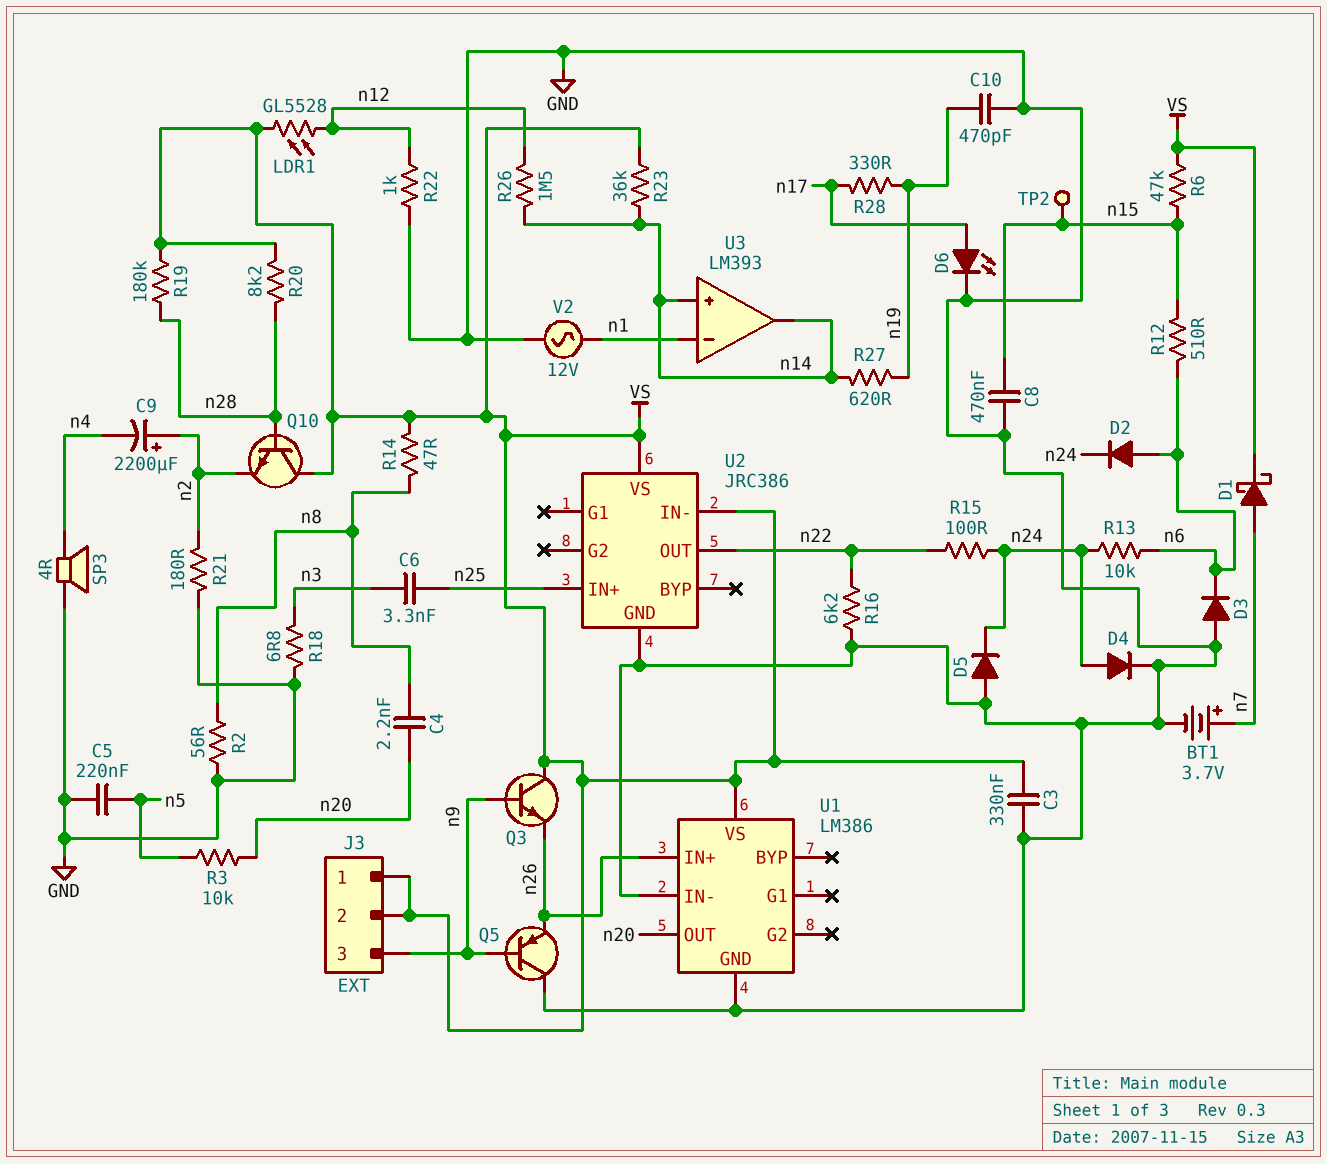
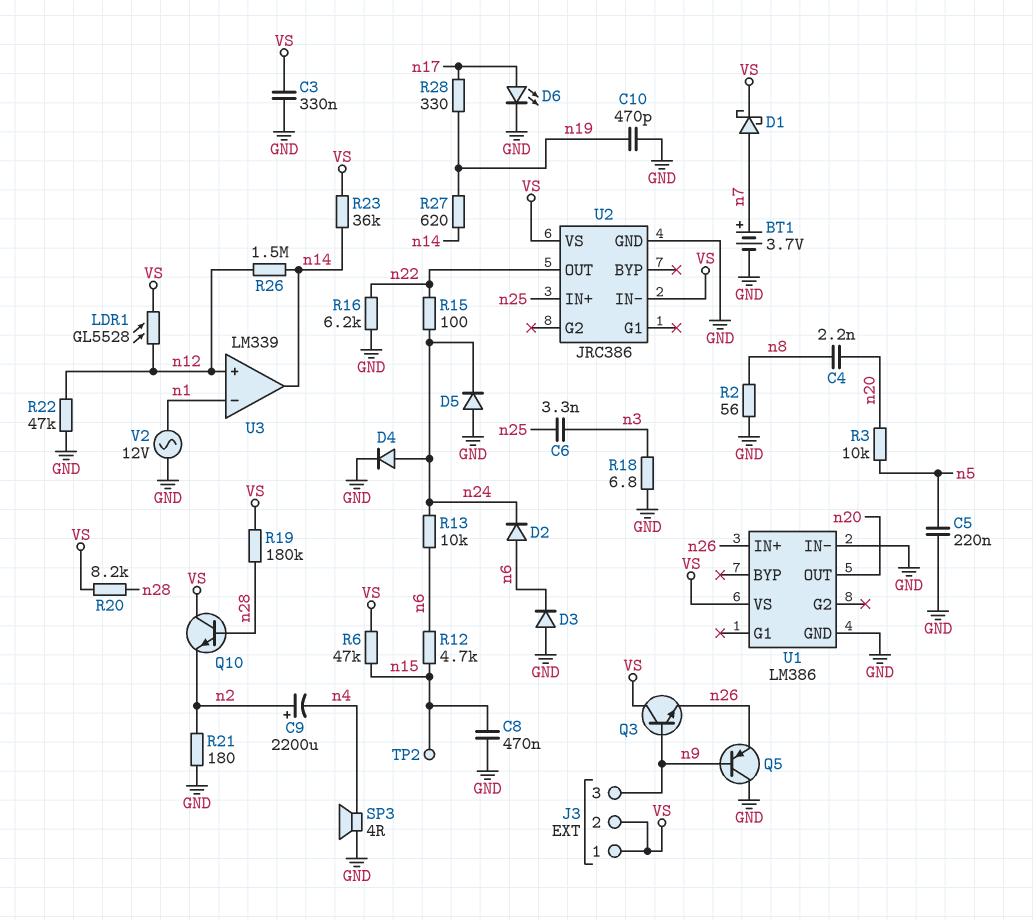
R12: 510 (n6, n15) -> 4.7k (n6, n15)
R14: 47 (VS, n8) -> none
R22: 1k (GND, n12) -> 47k (GND, n12)
U3: LM393 -> LM339
U3 pin in+: n14 -> n12

